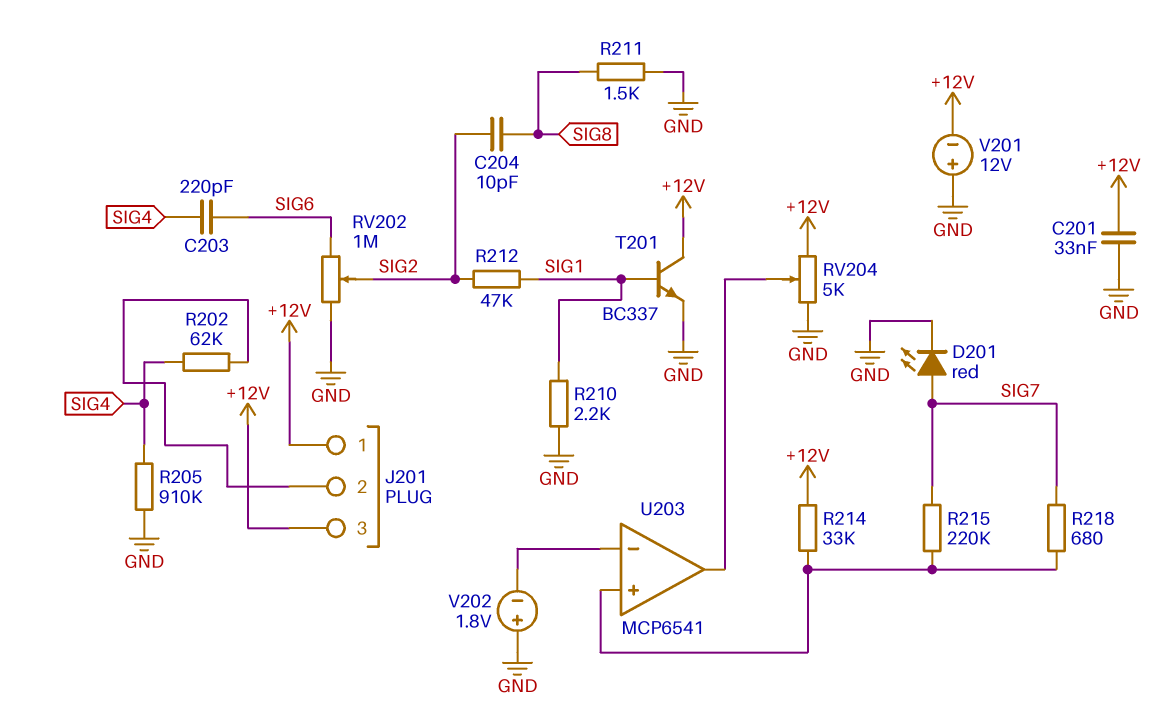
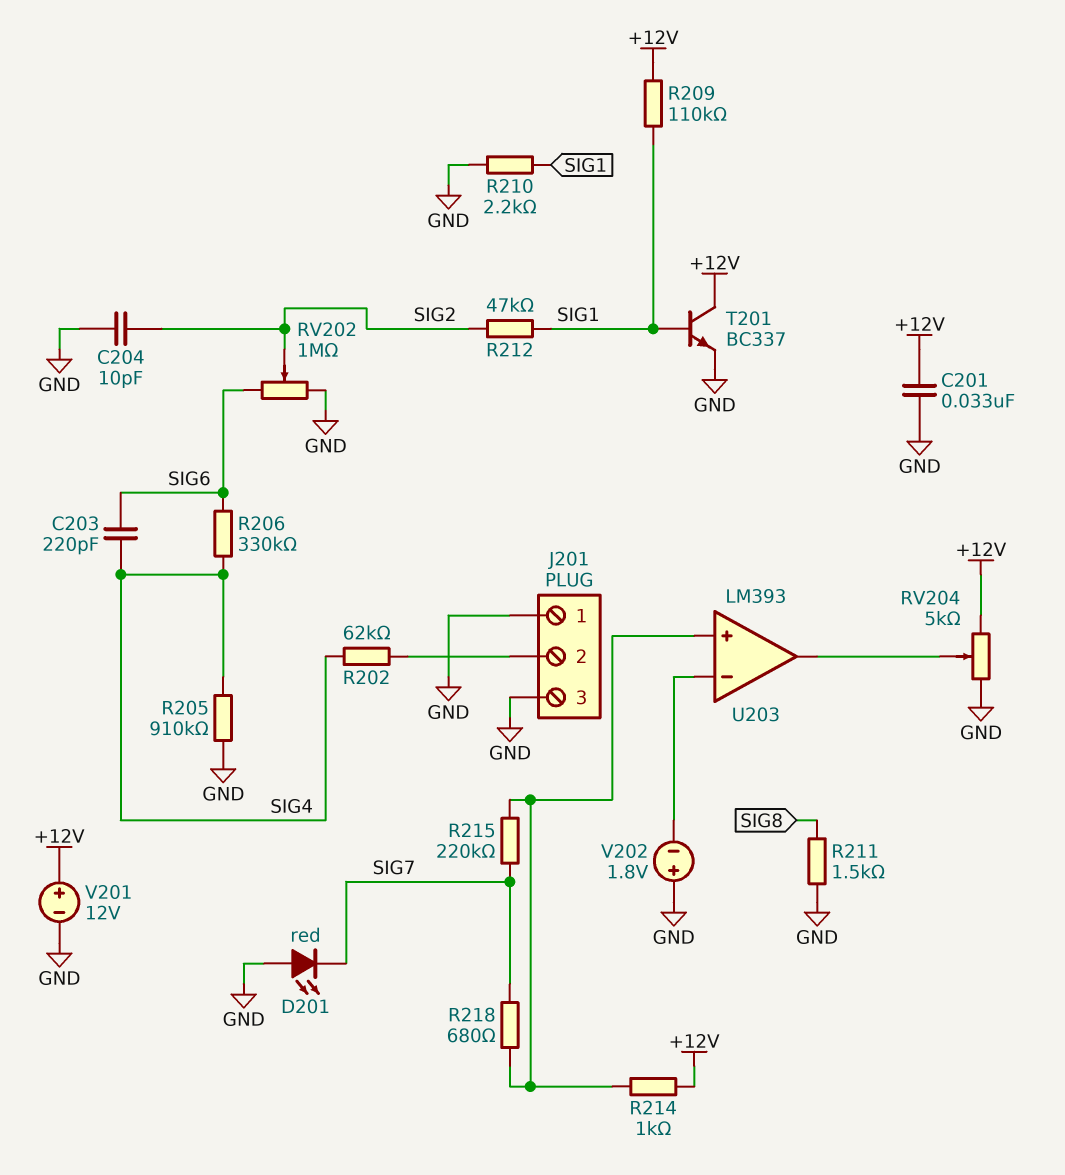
C204: 10pF (SIG2, SIG8) -> 10pF (GND, SIG2)
D201: LED red (A SIG7, K GND) -> LED red (A GND, K SIG7)
J201 pin 1: +12V -> GND
J201 pin 3: +12V -> GND
R206: none -> 330k (SIG4, SIG6)
R209: none -> 110k (+12V, SIG1)
R214: 33k (+12V, U203/in+) -> 1k (+12V, U203/in+)
U203: MCP6541 -> LM393
V201: 12V (plus GND, minus +12V) -> 12V (plus +12V, minus GND)

